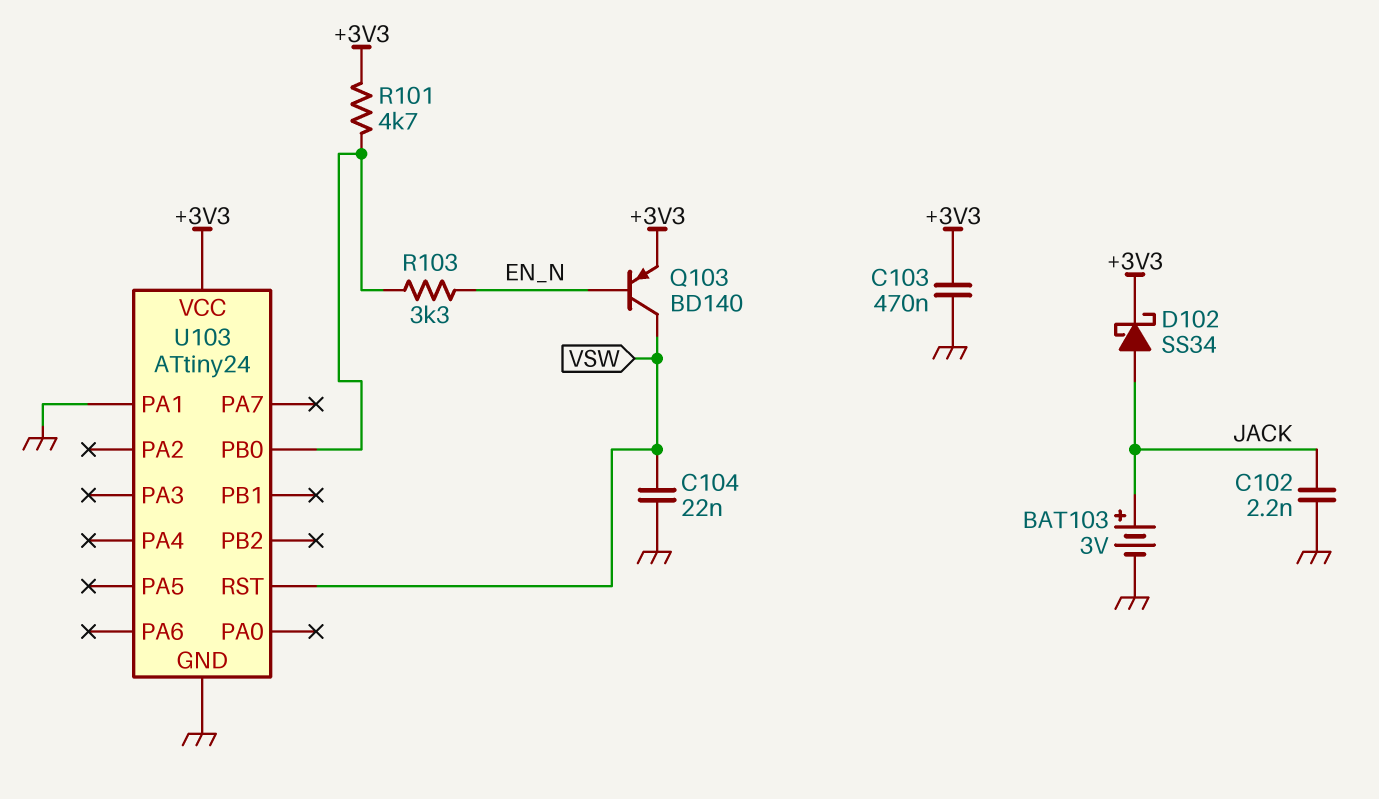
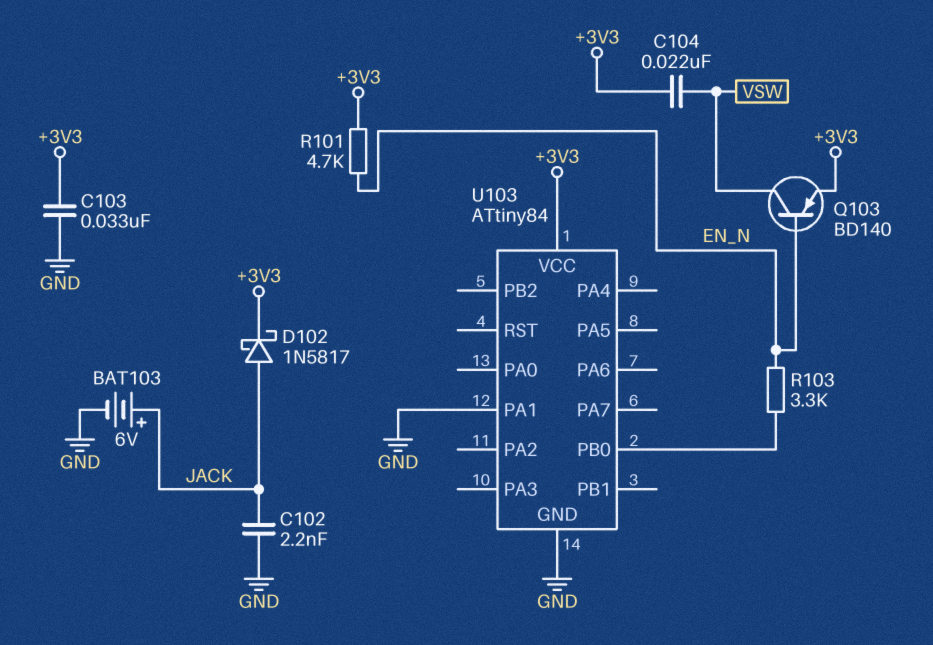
BAT103: 3V (plus JACK, minus GND) -> 6V (plus JACK, minus GND)
C103: 470nF (+3V3, GND) -> 33nF (+3V3, GND)
C104: 22nF (GND, VSW) -> 22nF (+3V3, VSW)
D102: schottky SS34 (A JACK, K +3V3) -> schottky 1N5817 (A JACK, K +3V3)
R101: 4.7k (+3V3, U103/PB0) -> 4.7k (+3V3, EN_N)
U103: ATtiny24 -> ATtiny84
U103 pin RST: VSW -> none

